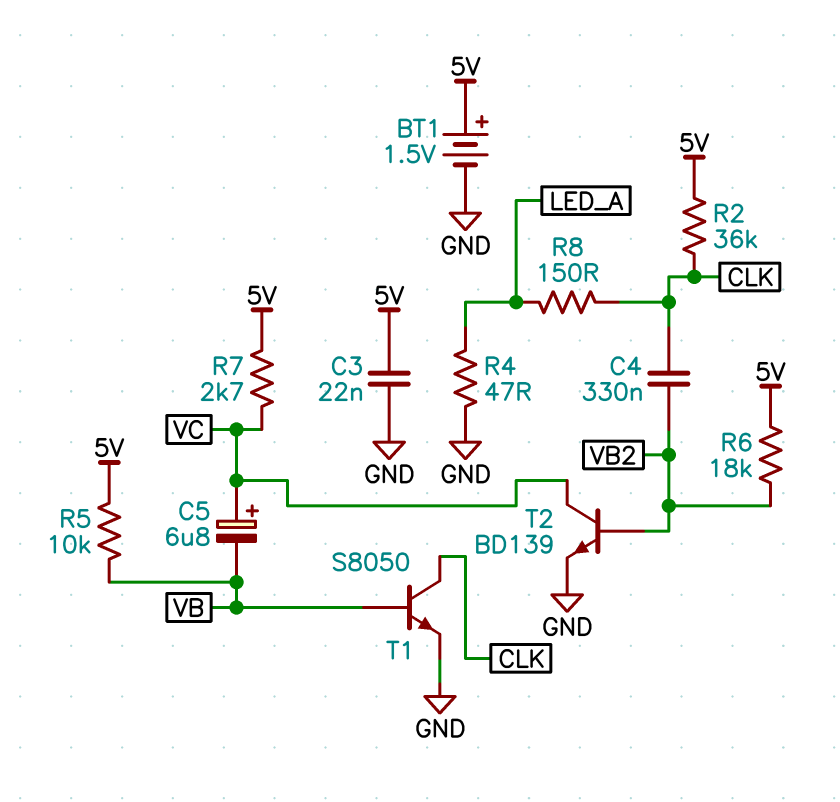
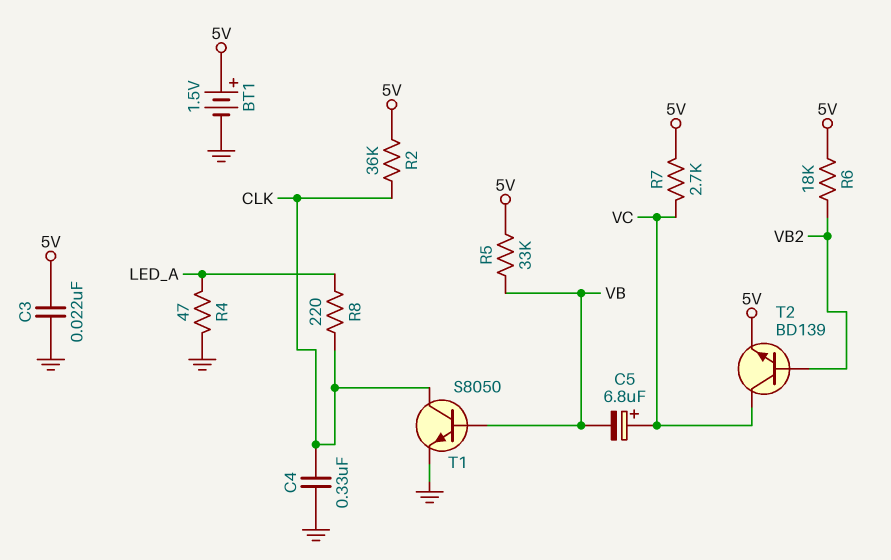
C4: 330nF (CLK, VB2) -> 330nF (CLK, GND)
R5: 10k (5V, VB) -> 33k (5V, VB)
R8: 150 (CLK, LED_A) -> 220 (CLK, LED_A)
T2: NPN BD139 (B VB2, C VC, E GND) -> NPN BD139 (B VB2, C VC, E 5V)

